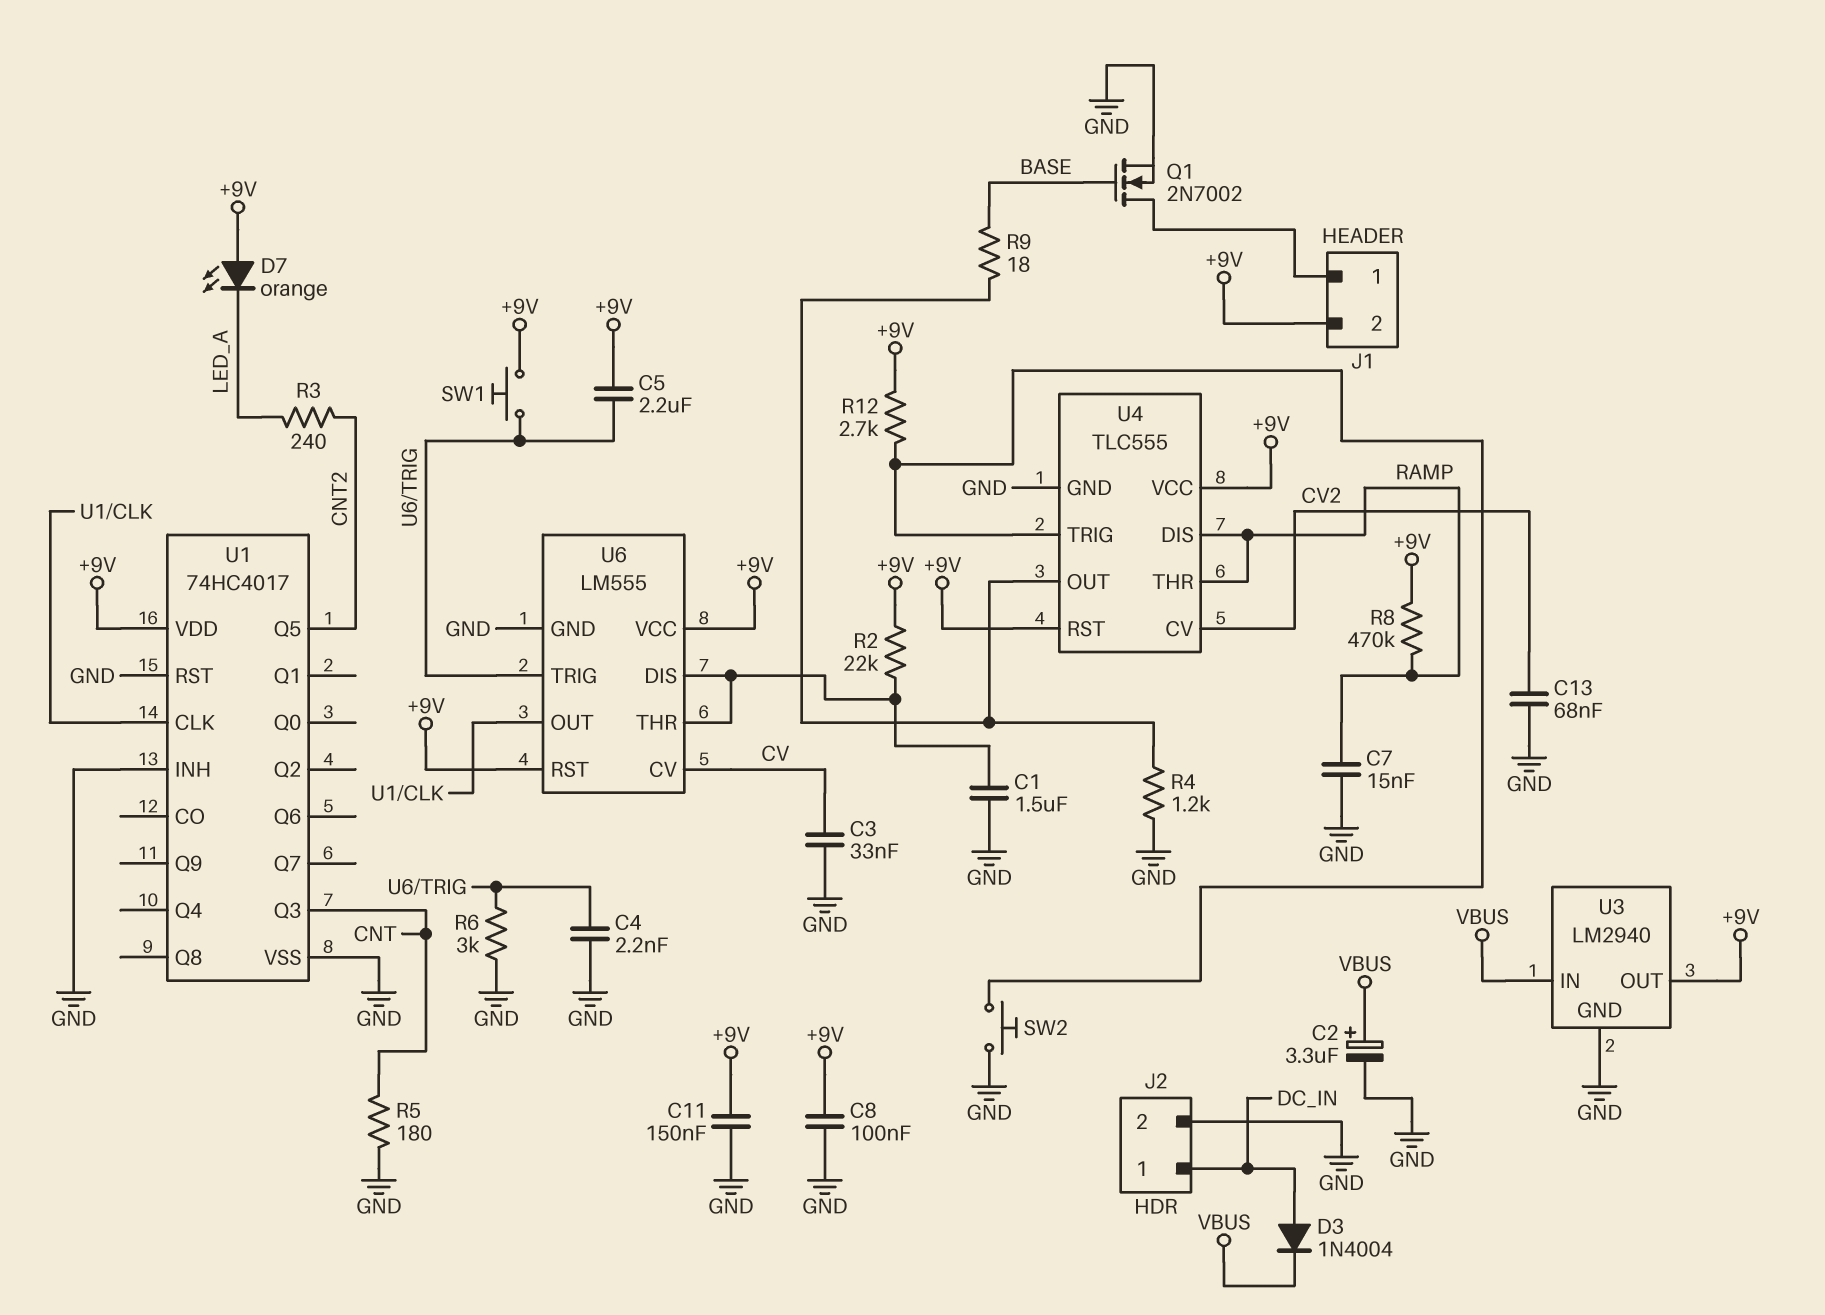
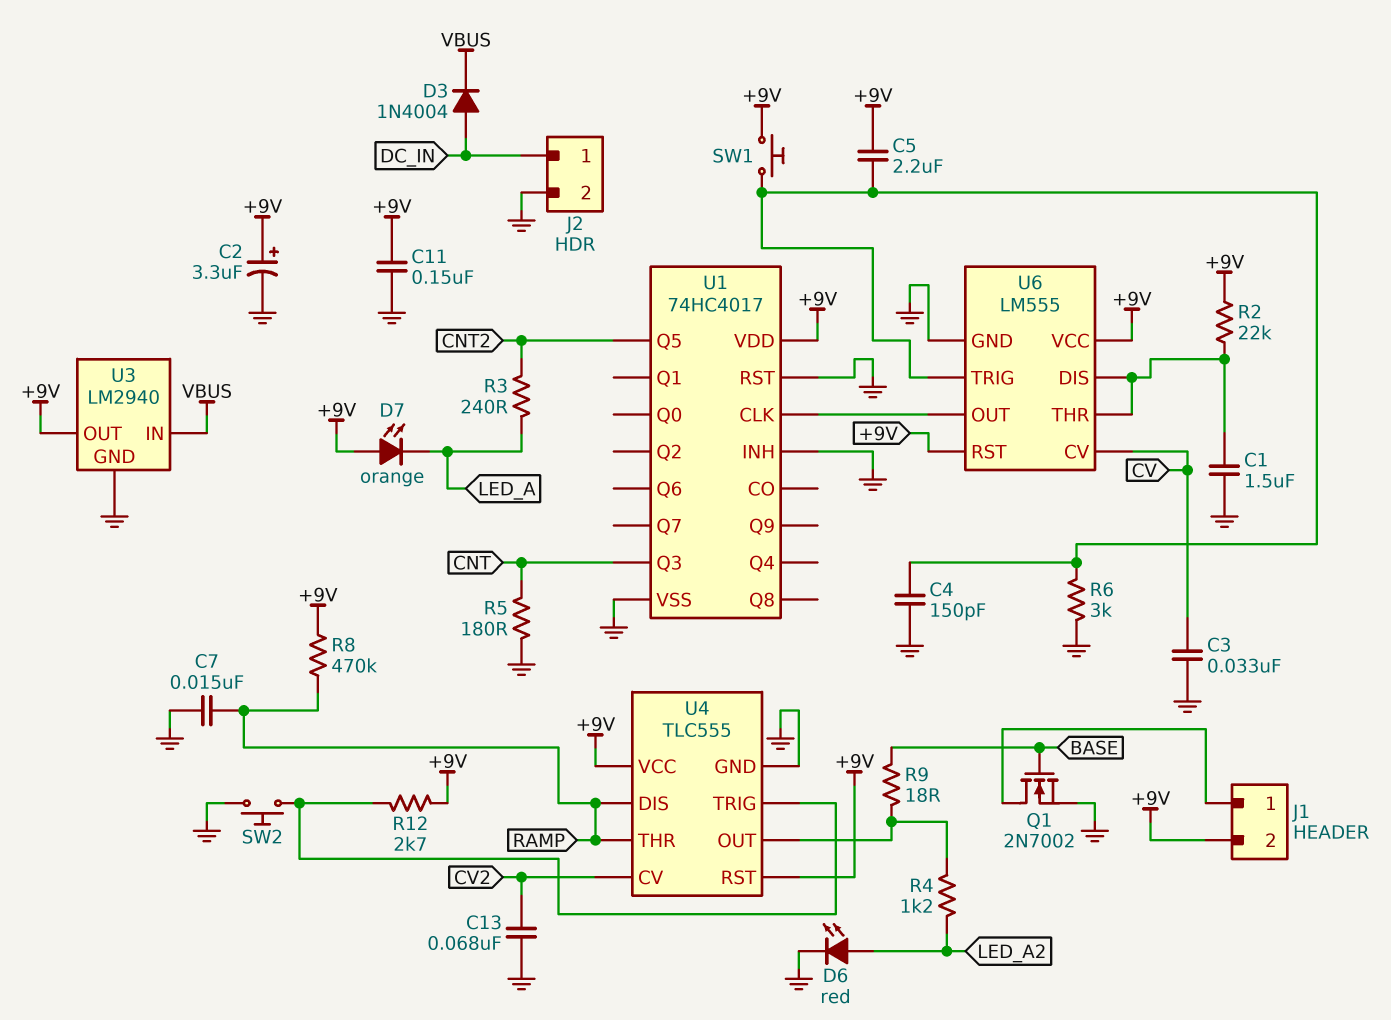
C2: 3.3uF (plus VBUS, minus GND) -> 3.3uF (plus +9V, minus GND)
C4: 2.2nF (GND, U6/TRIG) -> 150pF (GND, U6/TRIG)
C8: 100nF (+9V, GND) -> none
D6: none -> LED red (A LED_A2, K GND)
R4: 1.2k (GND, U4/OUT) -> 1.2k (LED_A2, U4/OUT)

